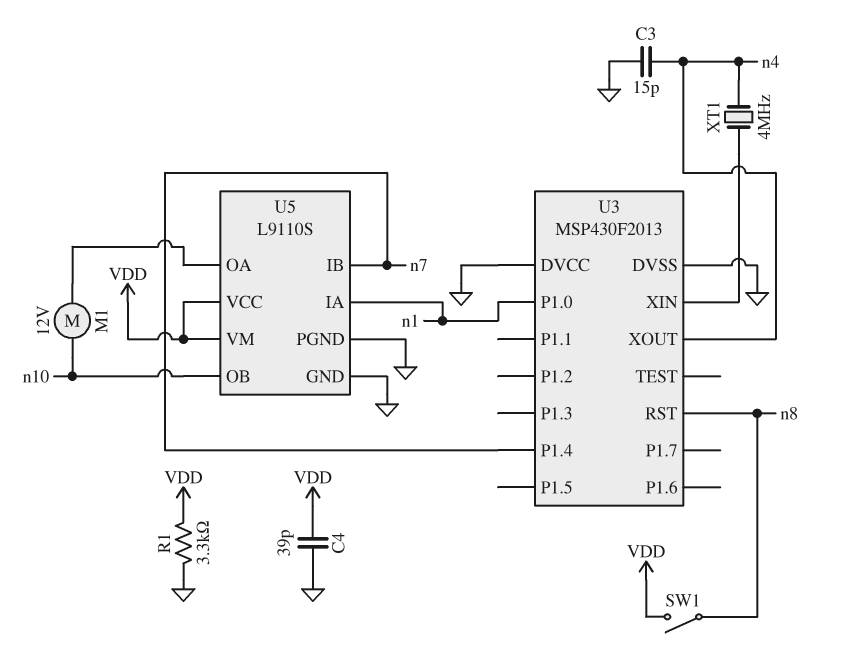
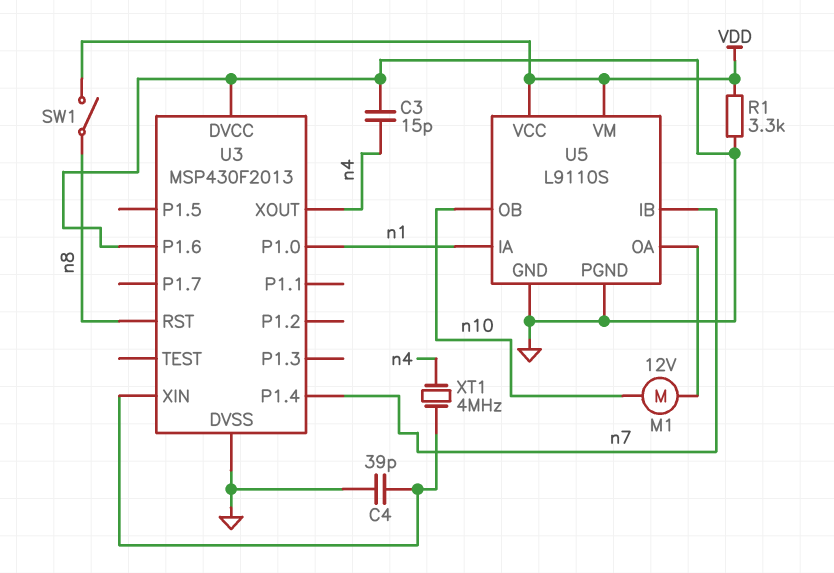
C4: 39pF (GND, VDD) -> 39pF (GND, U3/XIN)
U3 pin P1.6: none -> GND

